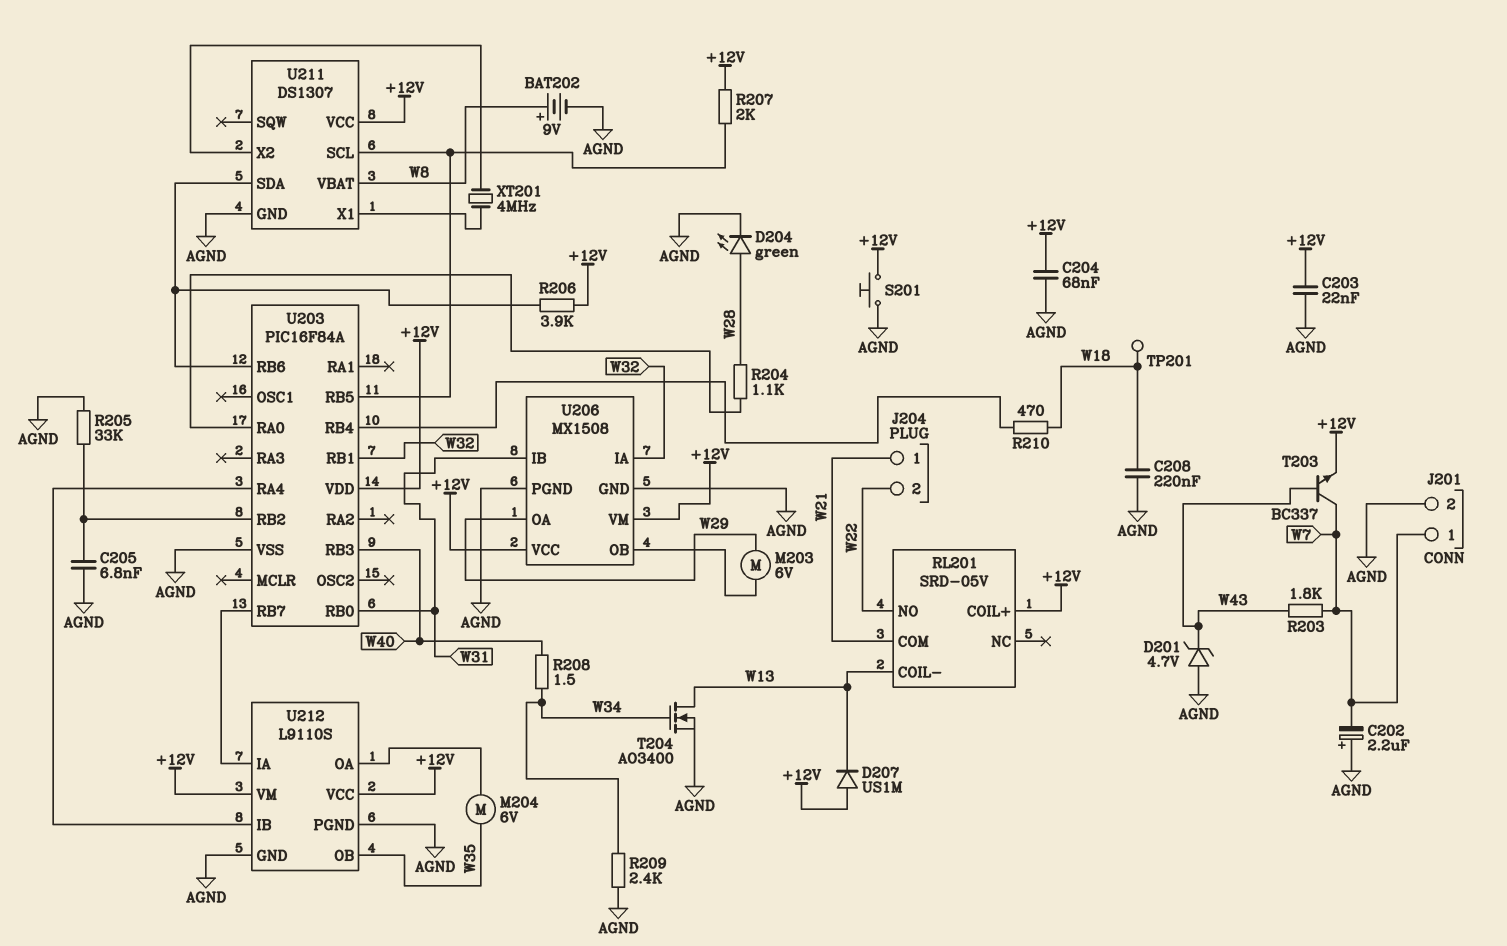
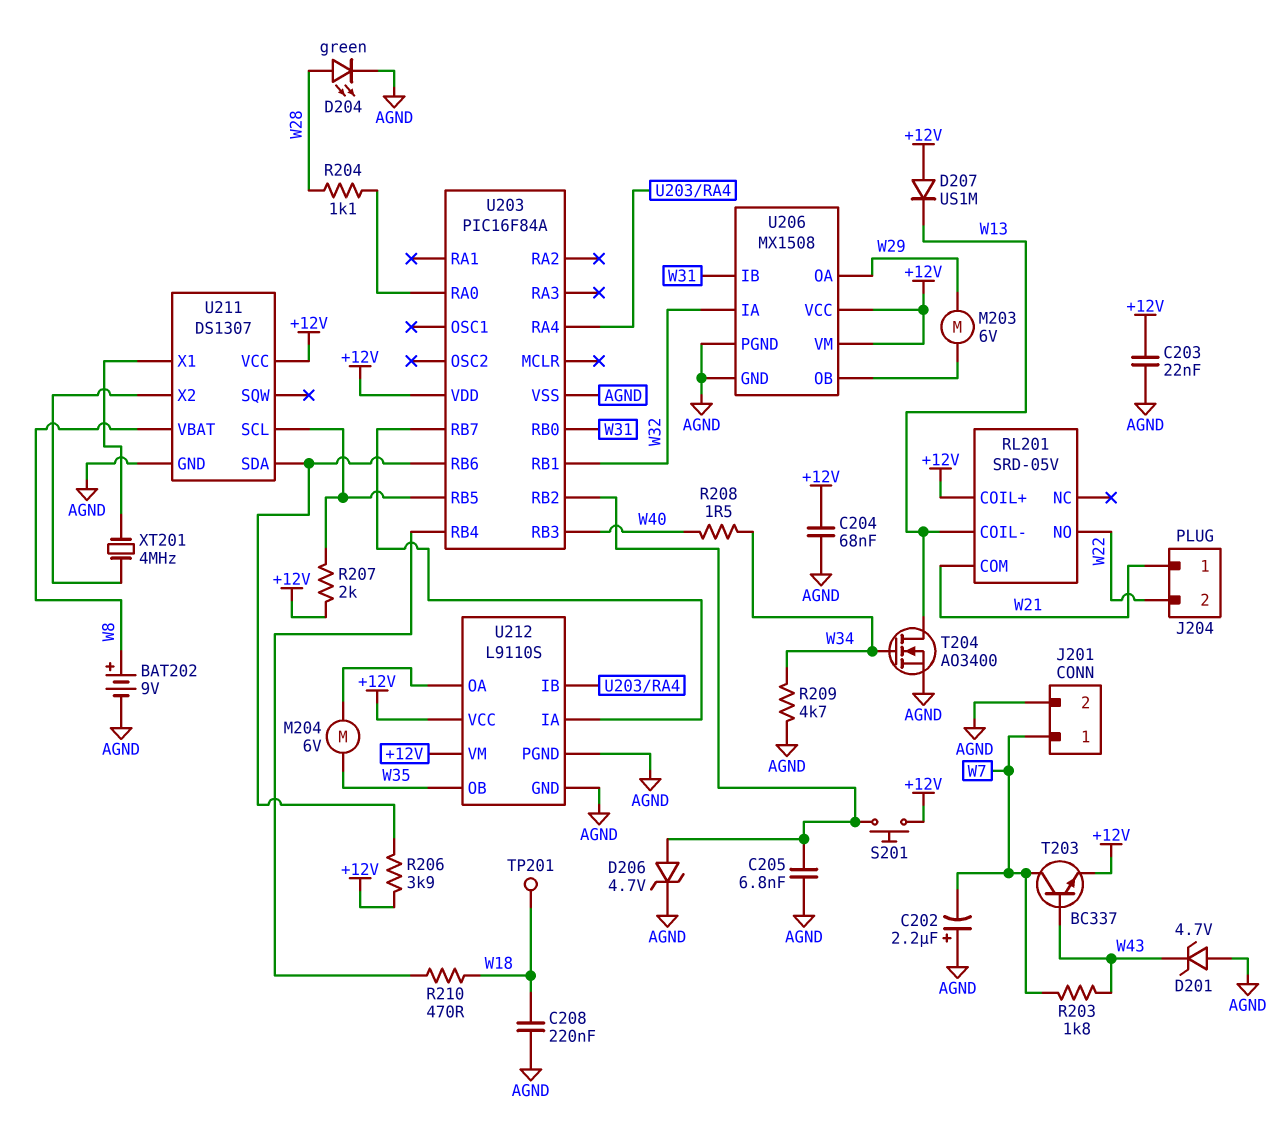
D206: none -> zener 4.7V (A U203/RB2, K AGND)
R205: 33k (AGND, U203/RB2) -> none
R209: 2.4k (AGND, W34) -> 4.7k (AGND, W34)
S201: button (+12V, AGND) -> button (+12V, U203/RB2)

